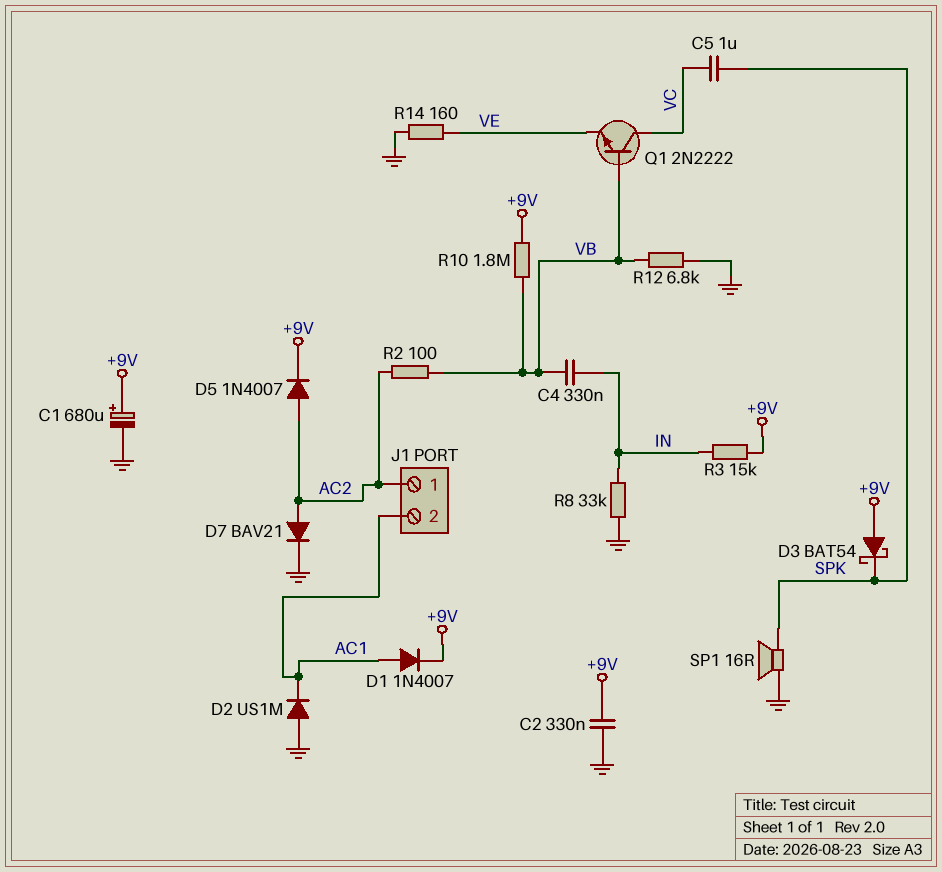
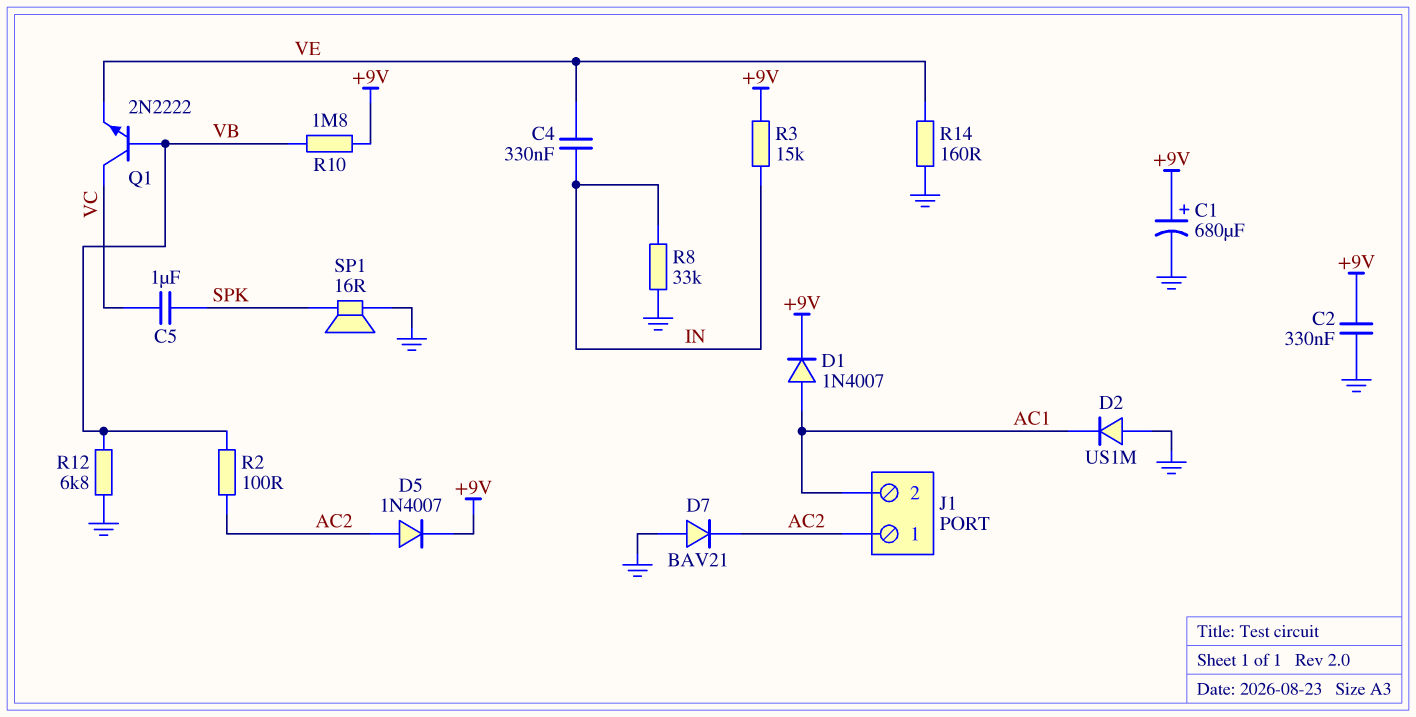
C4: 330nF (IN, VB) -> 330nF (IN, VE)
D3: schottky BAT54 (A +9V, K SPK) -> none
D7: diode BAV21 (A AC2, K GND) -> diode BAV21 (A GND, K AC2)

